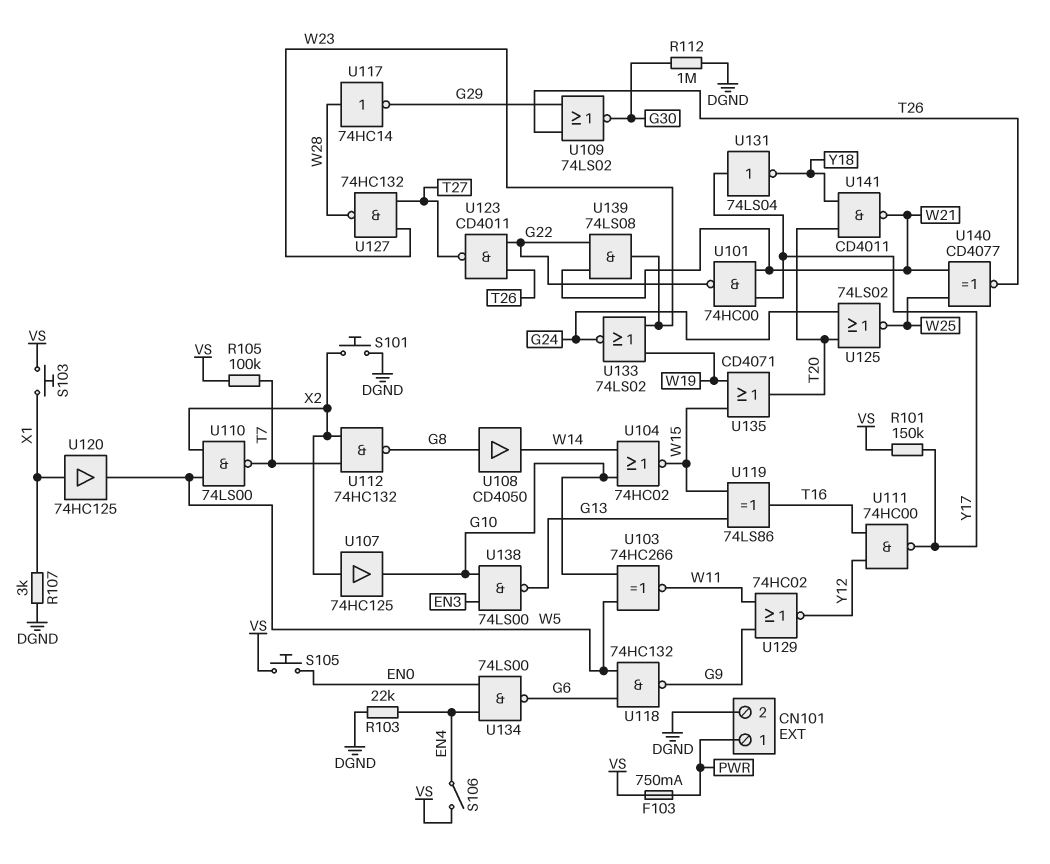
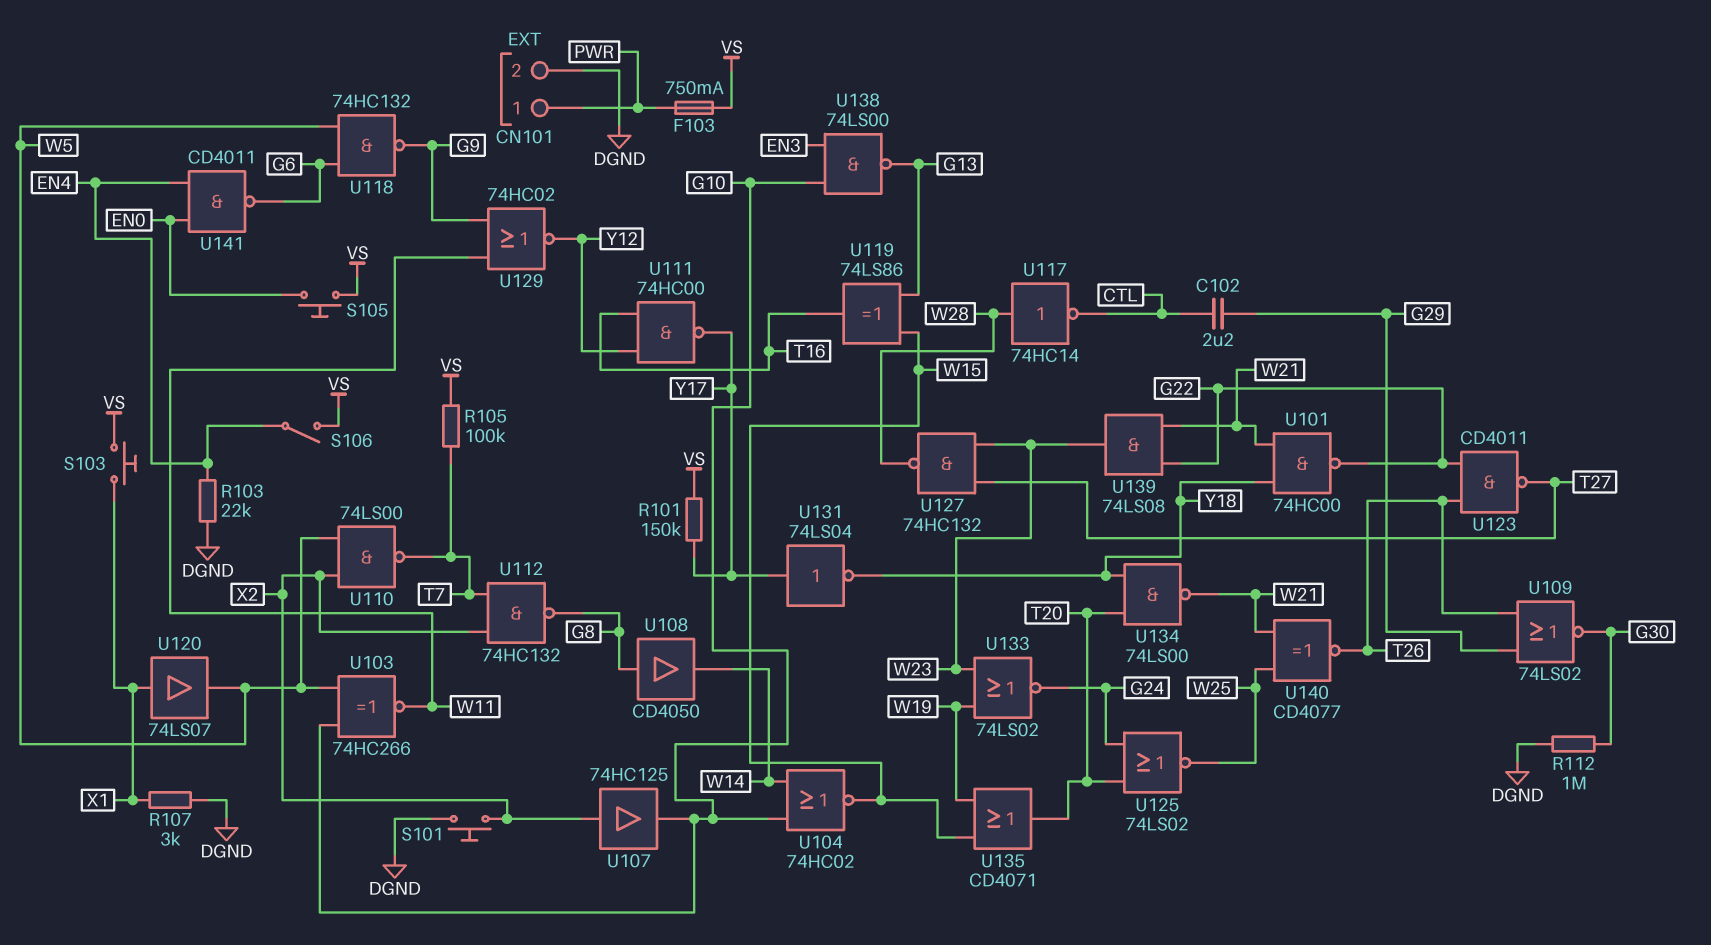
C102: none -> 2.2uF (CTL, G29)
U101: NAND 74HC00 (in W21, in Y17, out G22) -> NAND 74HC00 (in W21, in Y18, out G22)
U117: NOT 74HC14 (in W28, out G29) -> NOT 74HC14 (in W28, out CTL)
U120: buffer 74HC125 (in X1, out W5) -> buffer 74LS07 (in X1, out W5)
U134: NAND 74LS00 (in EN0, in EN4, out G6) -> NAND 74LS00 (in T20, in Y18, out W21)
U141: NAND CD4011 (in T20, in Y18, out W21) -> NAND CD4011 (in EN0, in EN4, out G6)

